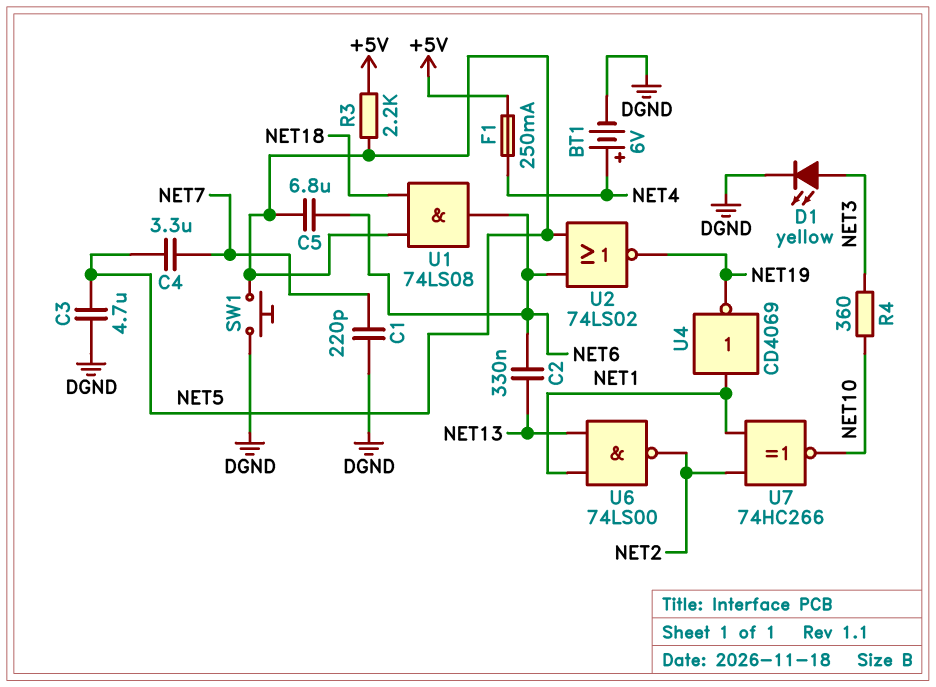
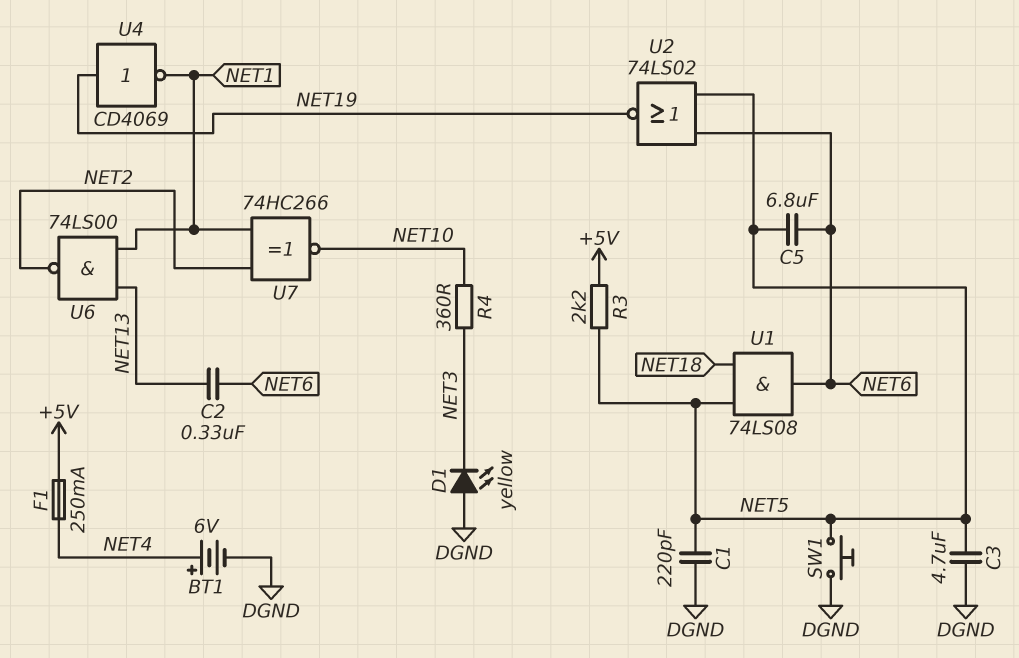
C1: 220pF (DGND, NET7) -> 220pF (DGND, NET5)
C4: 3.3uF (NET5, NET7) -> none
D1: LED yellow (A NET3, K DGND) -> LED yellow (A DGND, K NET3)
U4: NOT CD4069 (in NET1, out NET19) -> NOT CD4069 (in NET19, out NET1)

